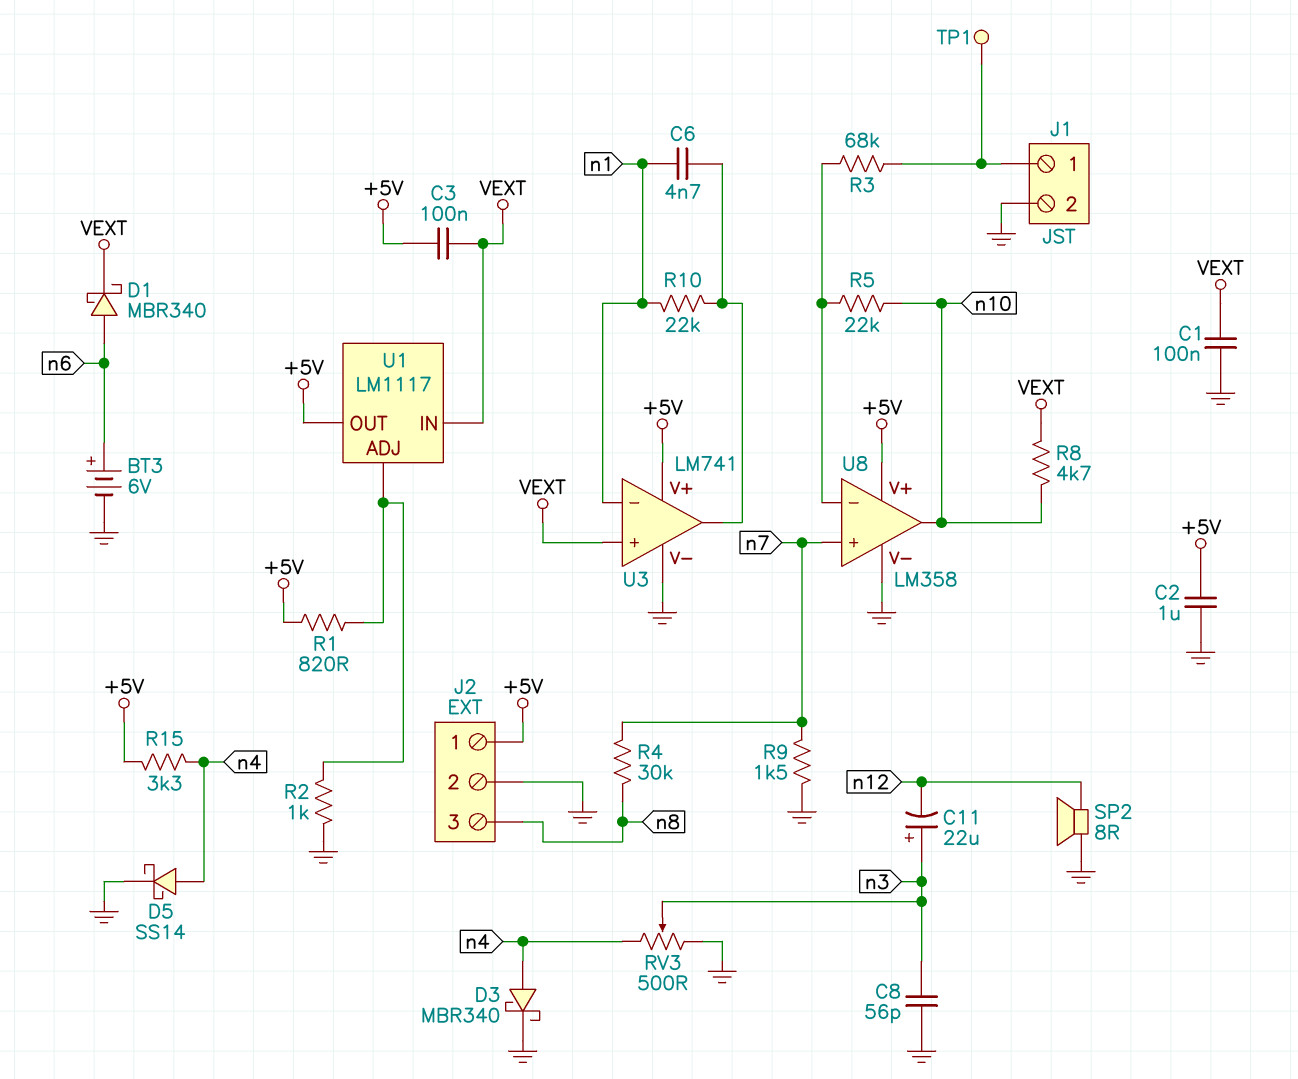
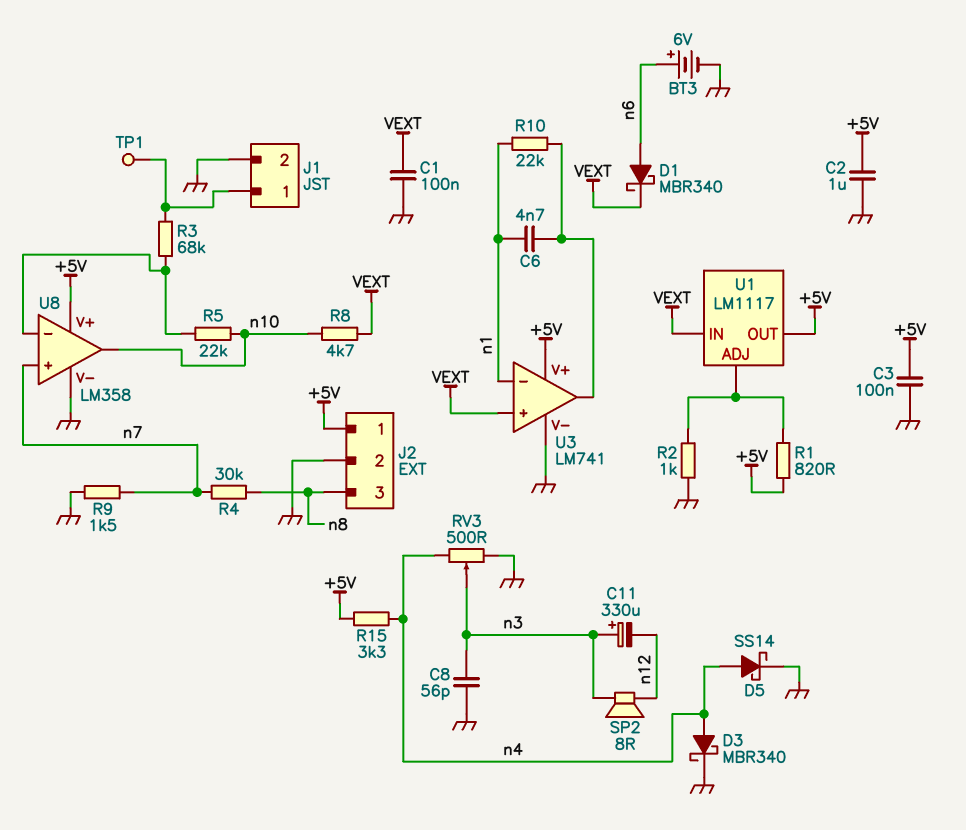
C3: 100nF (+5V, VEXT) -> 100nF (+5V, GND)
C11: 22uF (plus n3, minus n12) -> 330uF (plus n3, minus n12)
SP2: speaker 8R (GND, n12) -> speaker 8R (n3, n12)

